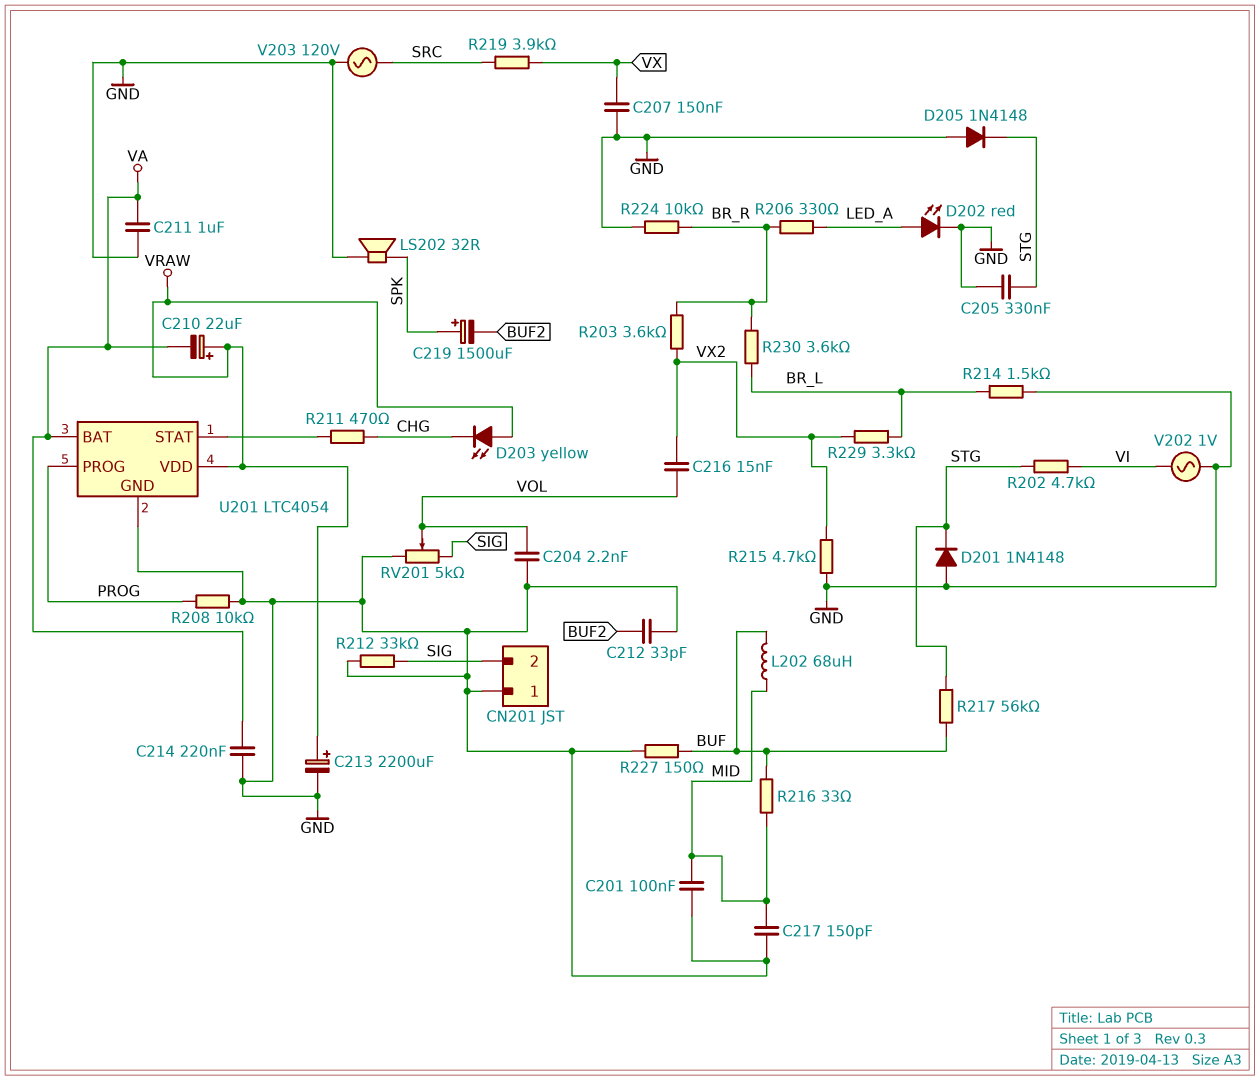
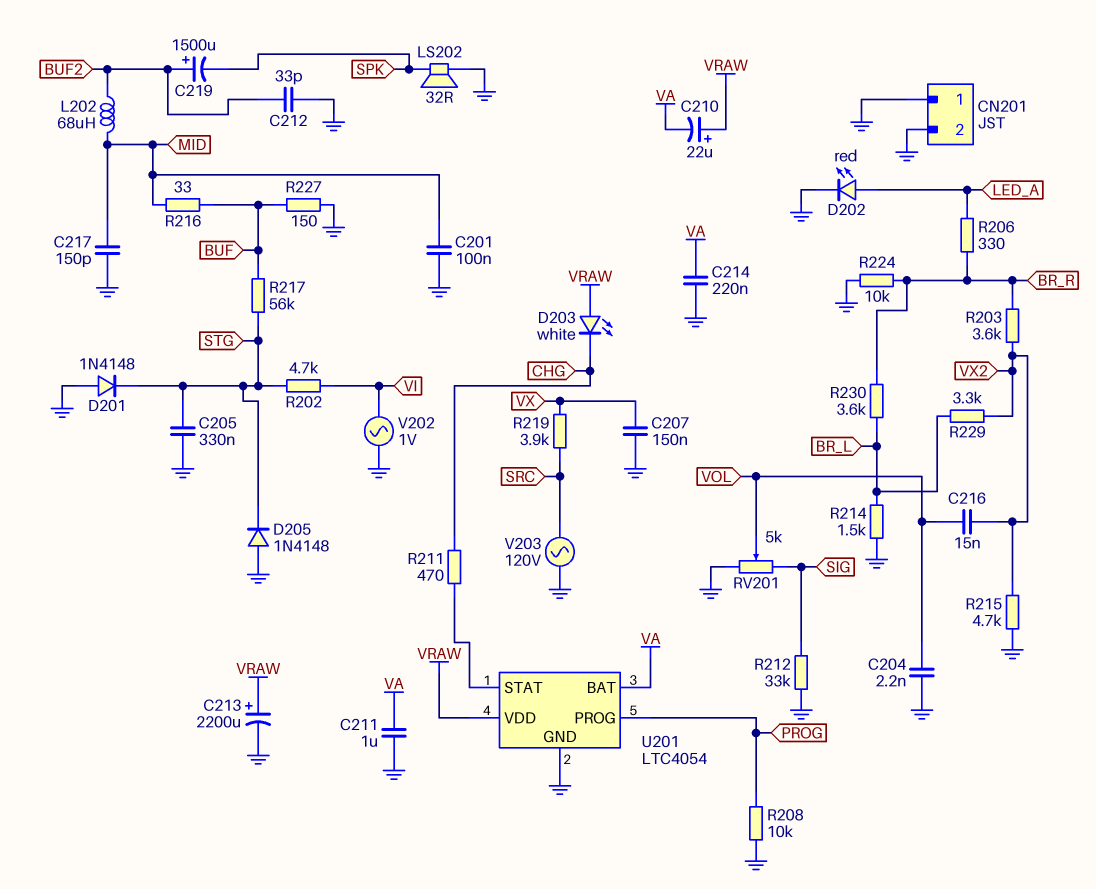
C219: 1500uF (plus SPK, minus BUF2) -> 1500uF (plus BUF2, minus SPK)
CN201 pin 2: SIG -> GND
D203: LED yellow (A VRAW, K CHG) -> LED white (A VRAW, K CHG)
L202: 68uH (BUF, MID) -> 68uH (BUF2, MID)

